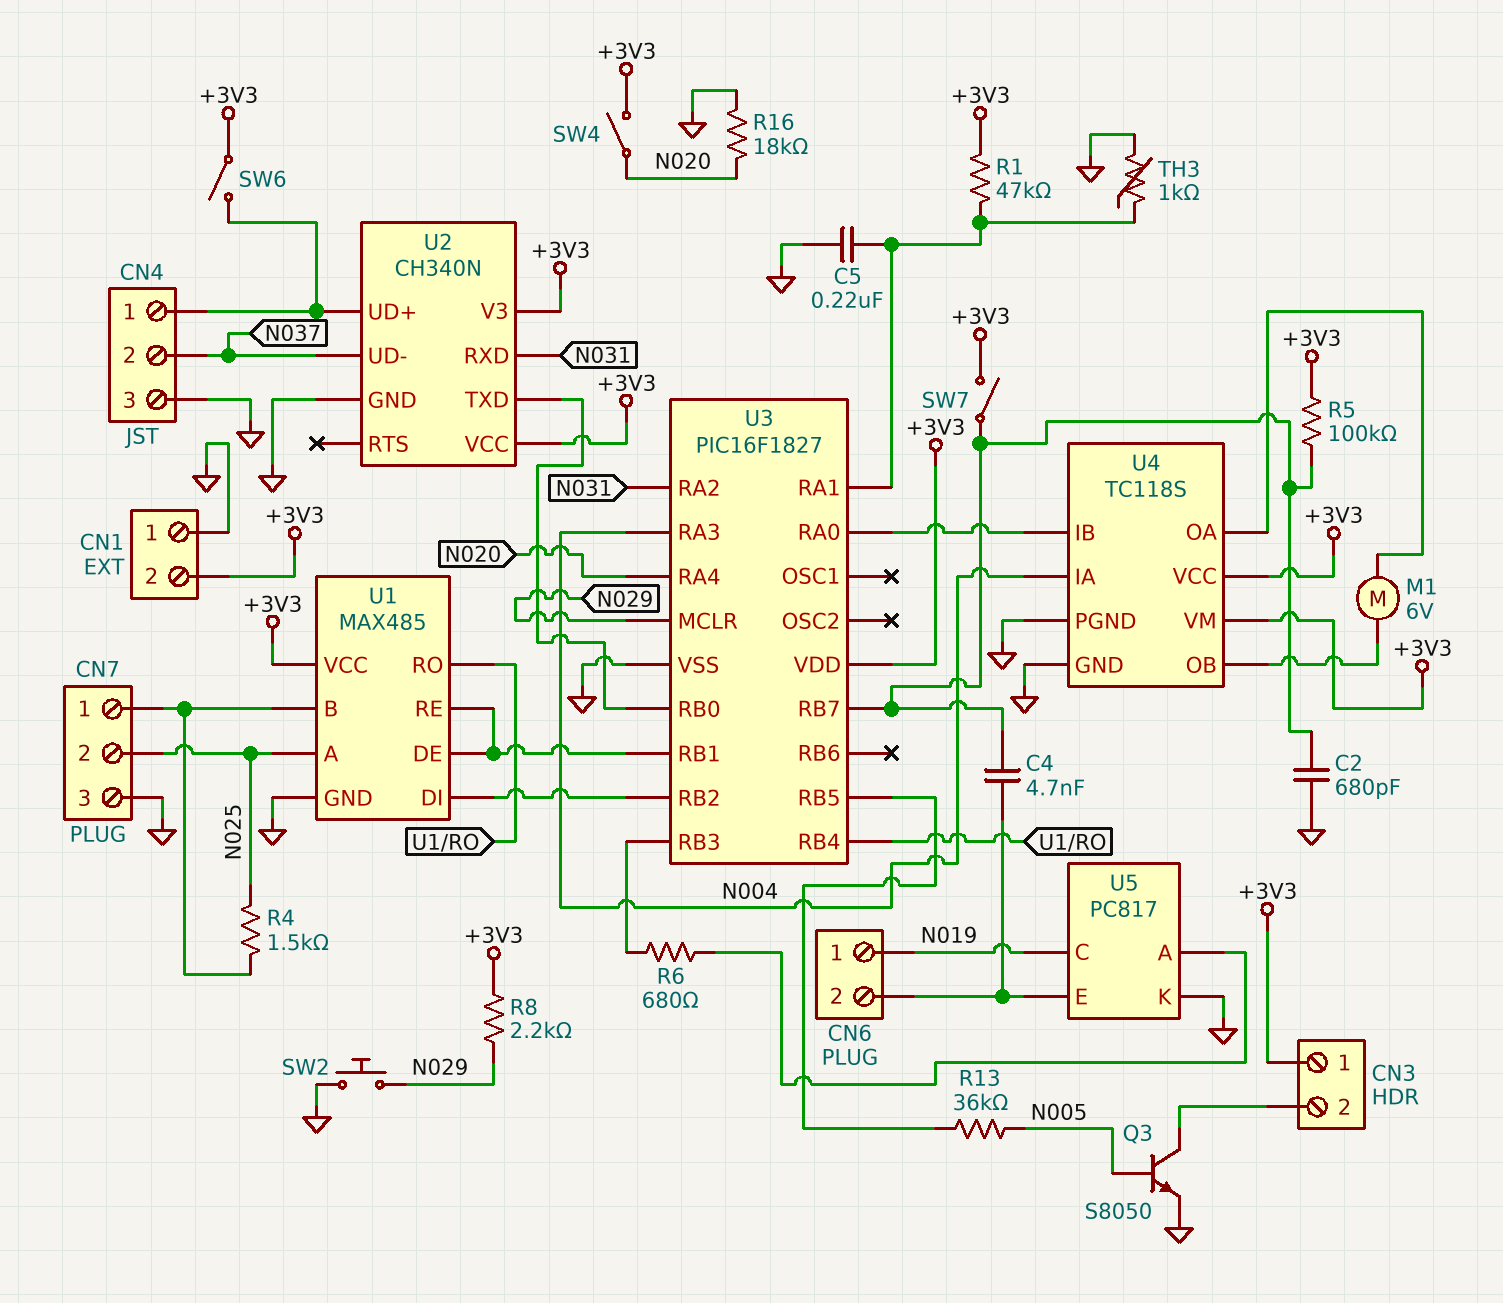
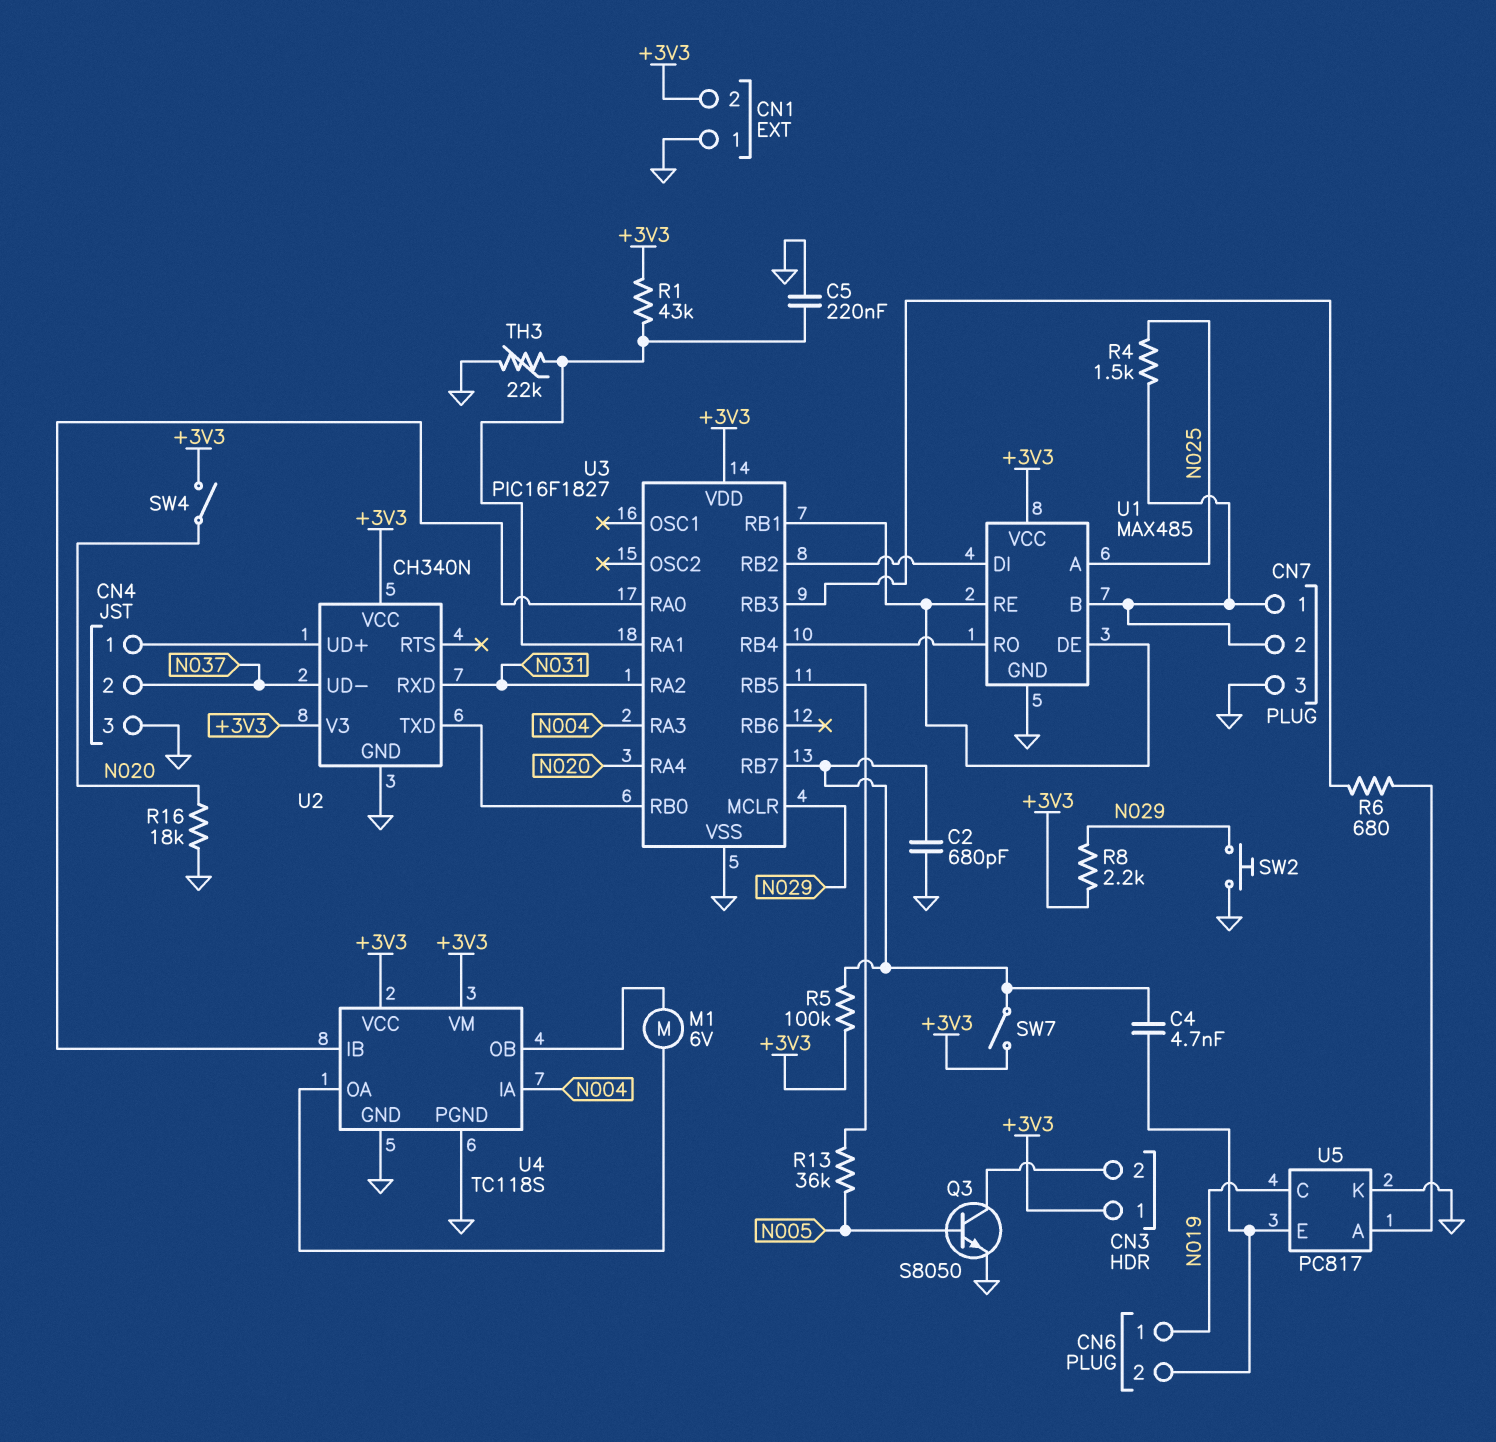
CN7 pin 2: N025 -> CN7/1
R1: 47k (+3V3, U3/RA1) -> 43k (+3V3, U3/RA1)
SW6: switch (+3V3, CN4/1) -> none
TH3: 1k (GND, U3/RA1) -> 22k (GND, U3/RA1)

